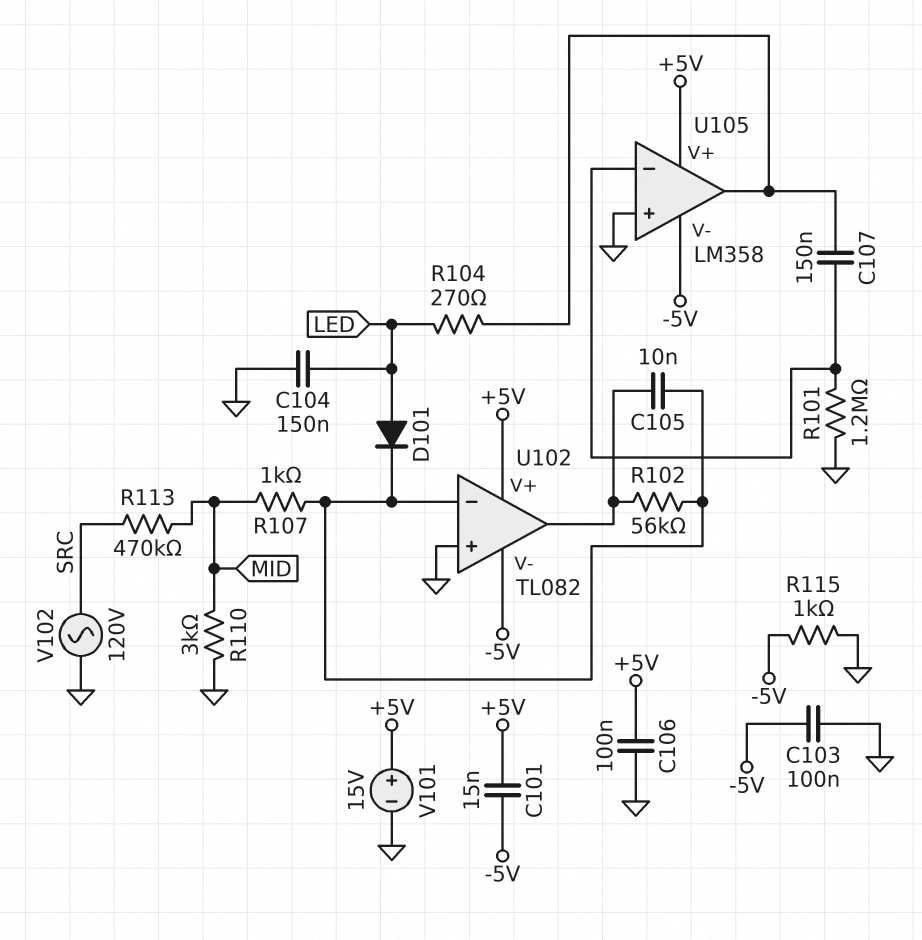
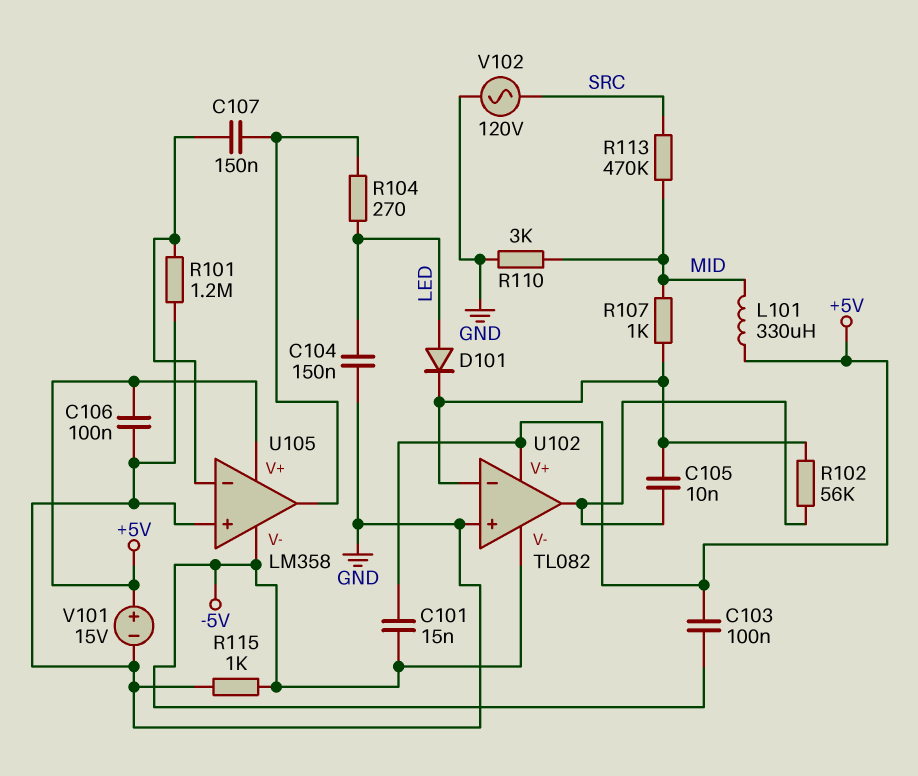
C103: 100nF (-5V, GND) -> 100nF (+5V, -5V)
L101: none -> 330uH (+5V, MID)

